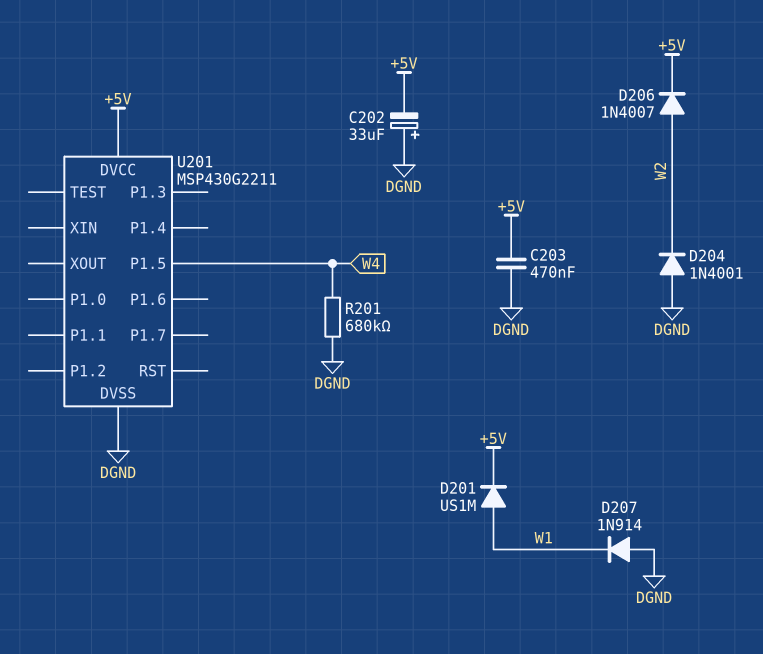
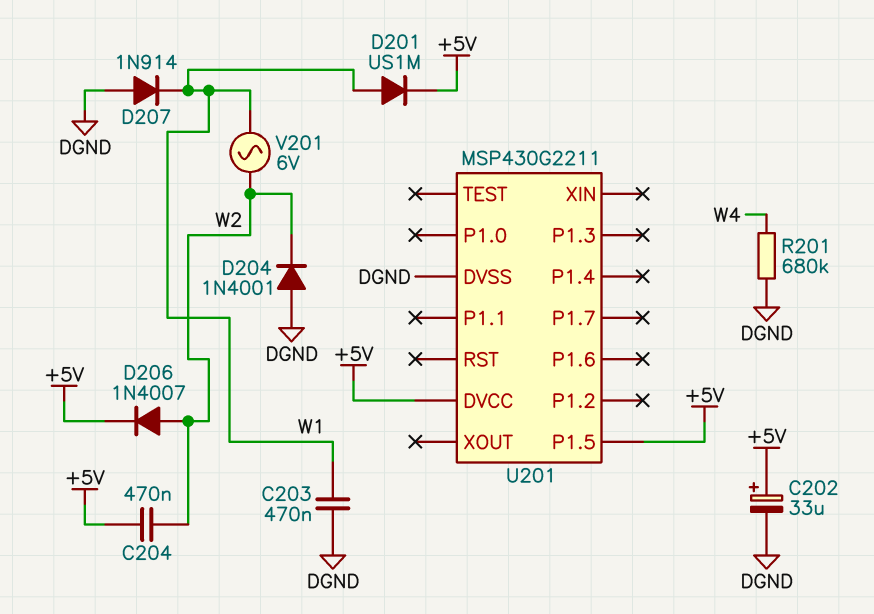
C202: 33uF (plus DGND, minus +5V) -> 33uF (plus +5V, minus DGND)
C203: 470nF (+5V, DGND) -> 470nF (DGND, W1)
C204: none -> 470nF (+5V, W2)
U201 pin P1.5: W4 -> +5V
V201: none -> AC 6V (W1, W2)

